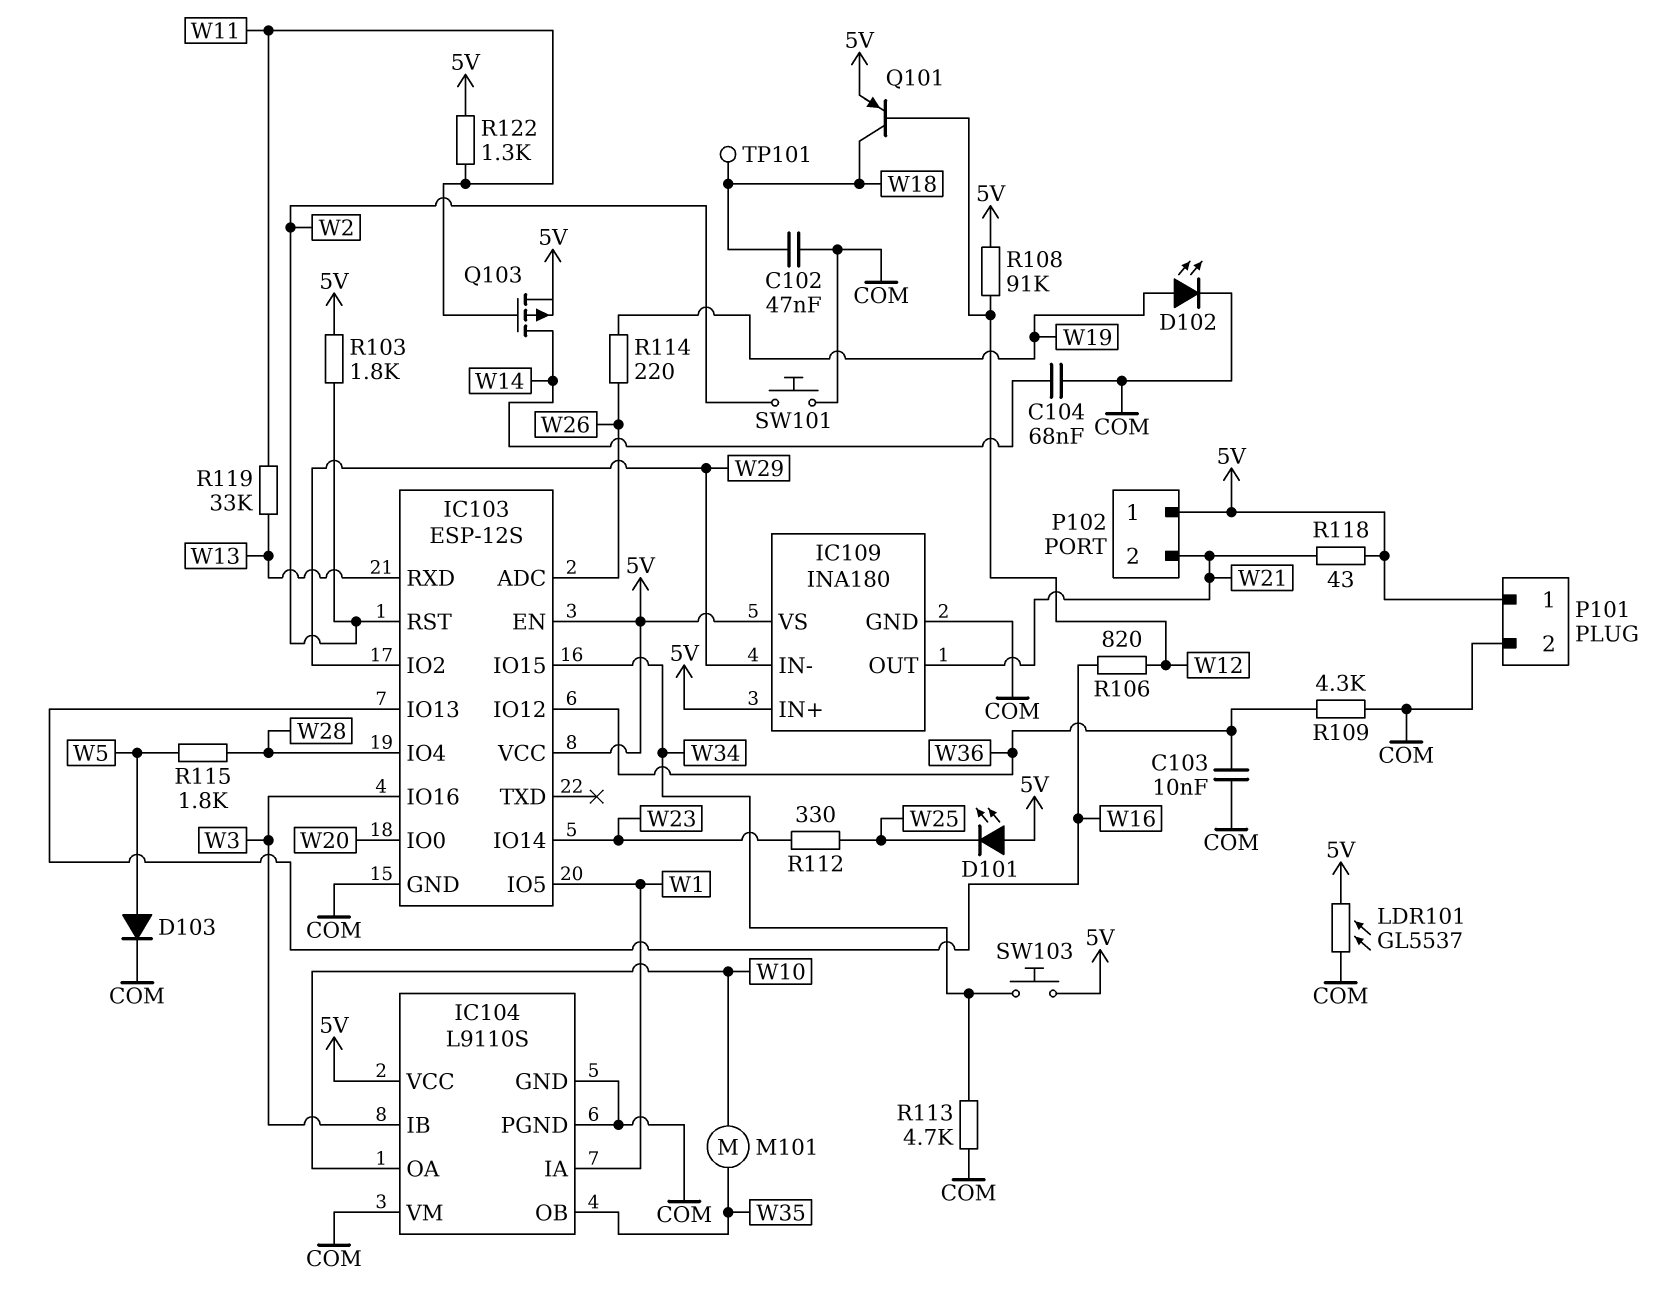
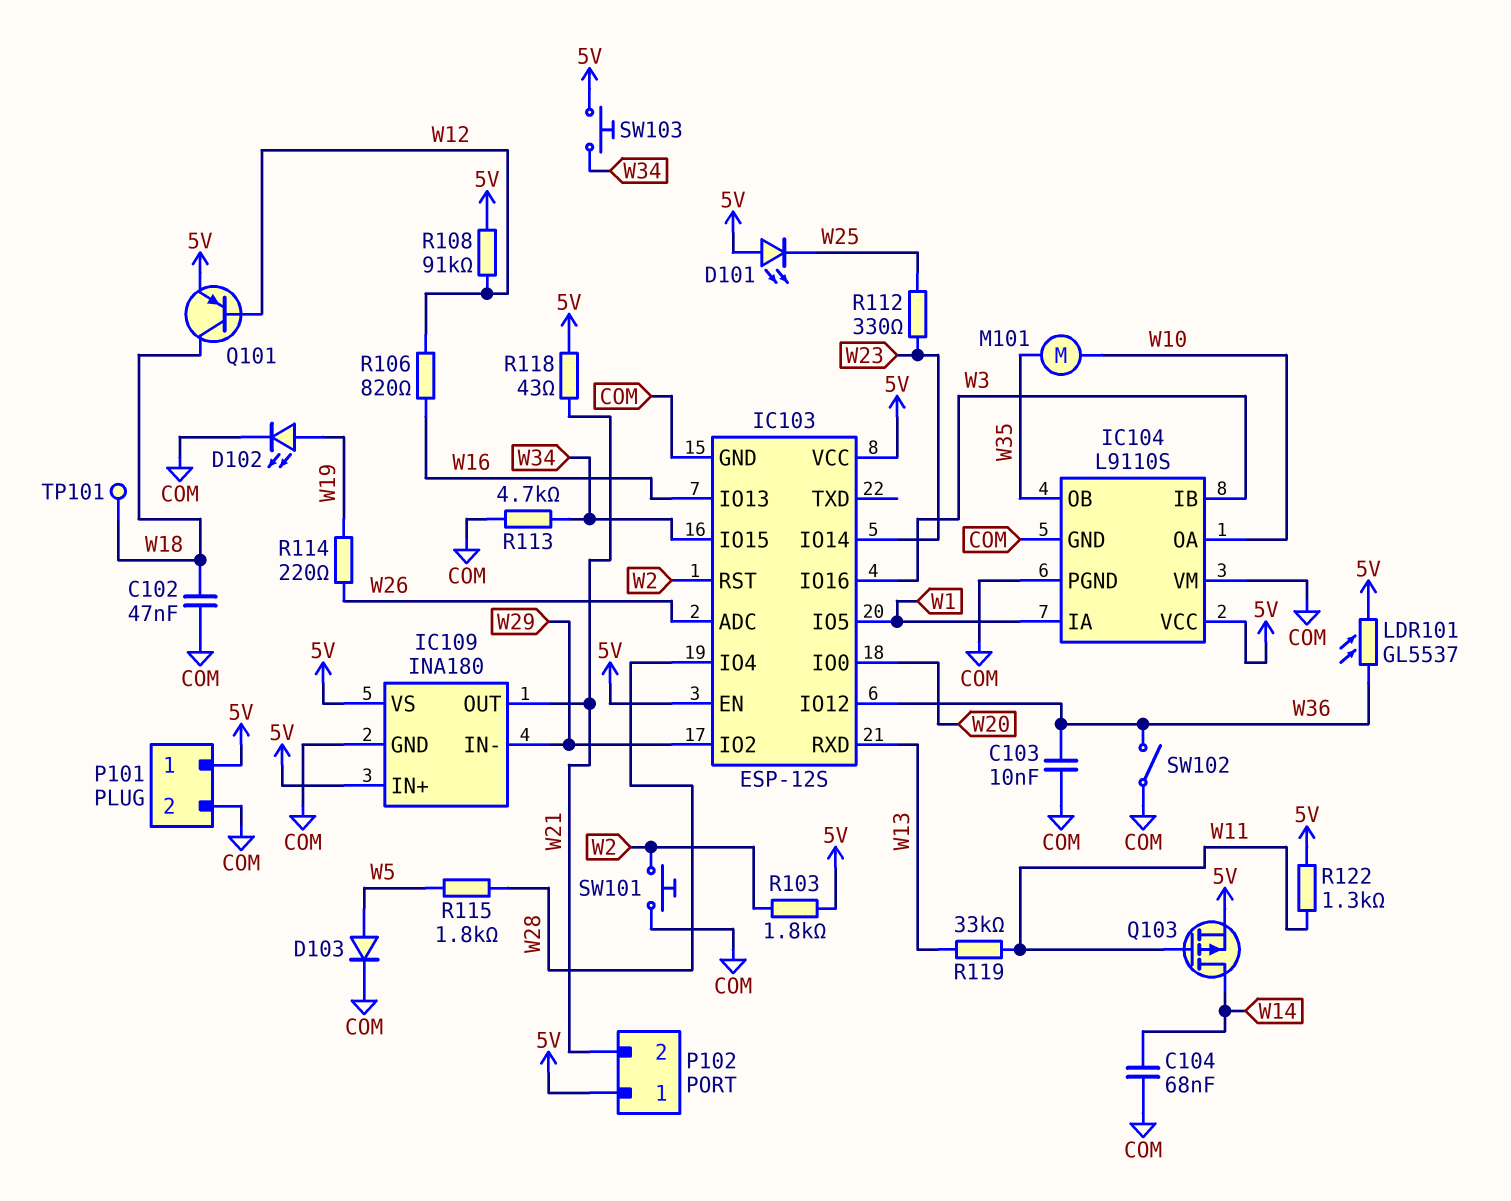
LDR101: GL5537 (5V, COM) -> GL5537 (5V, W36)
R109: 4.3k (COM, W36) -> none
SW102: none -> switch (COM, W36)

